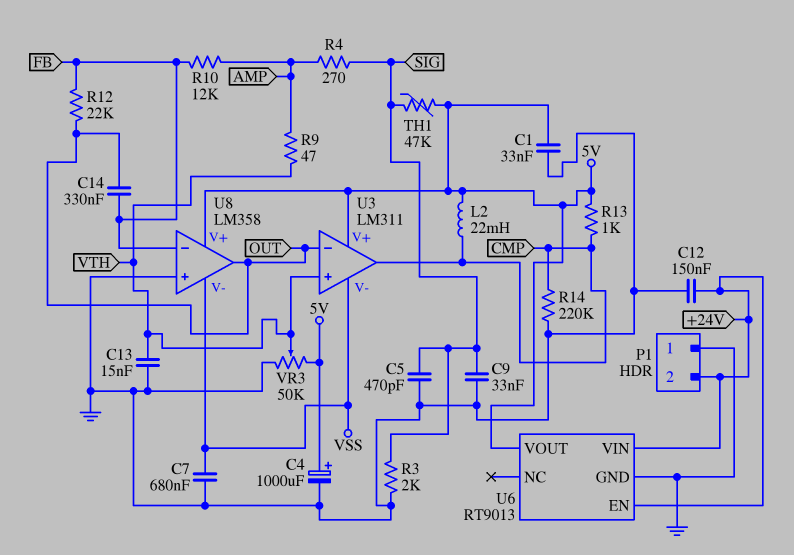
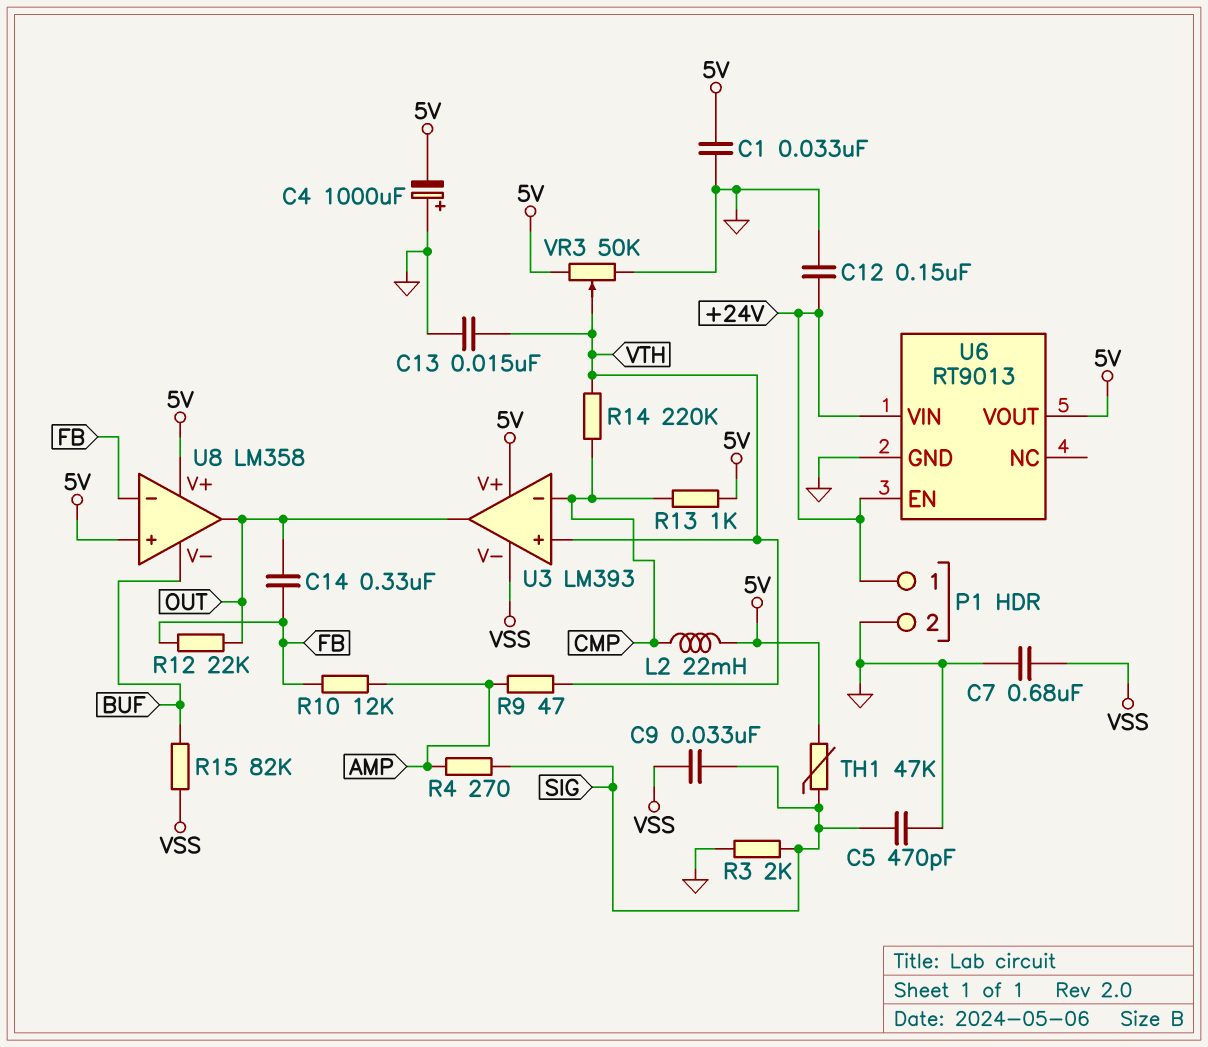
C4: 1000uF (plus 5V, minus GND) -> 1000uF (plus GND, minus 5V)
C9: 33nF (GND, SIG) -> 33nF (SIG, VSS)
P1 pin 1: GND -> +24V
P1 pin 2: +24V -> GND
R14: 220k (CMP, GND) -> 220k (CMP, VTH)
R15: none -> 82k (BUF, VSS)
U3: LM311 -> LM393
U3 pin in-: OUT -> CMP
U3 pin out: CMP -> OUT
U8 pin V-: VSS -> BUF
U8 pin in+: GND -> 5V

